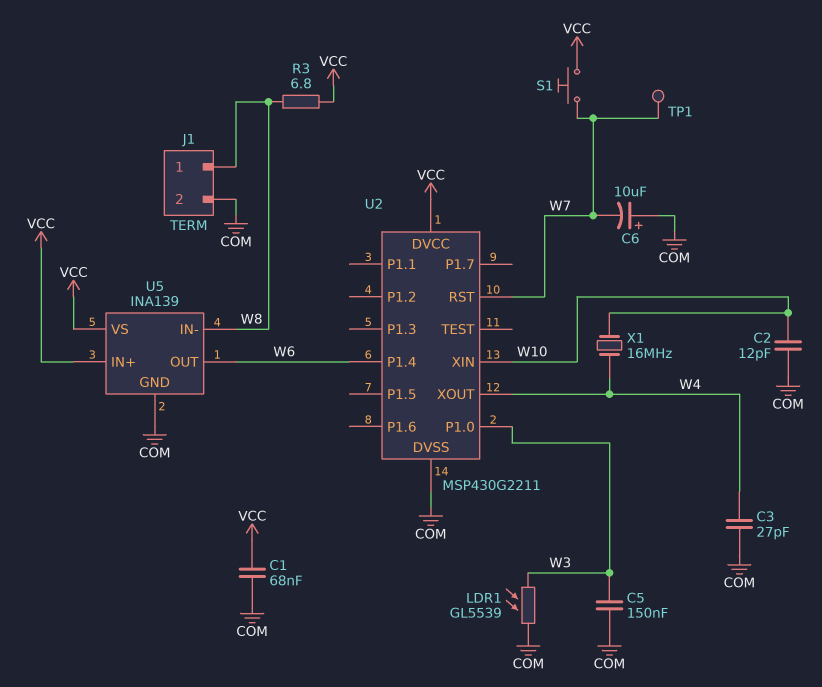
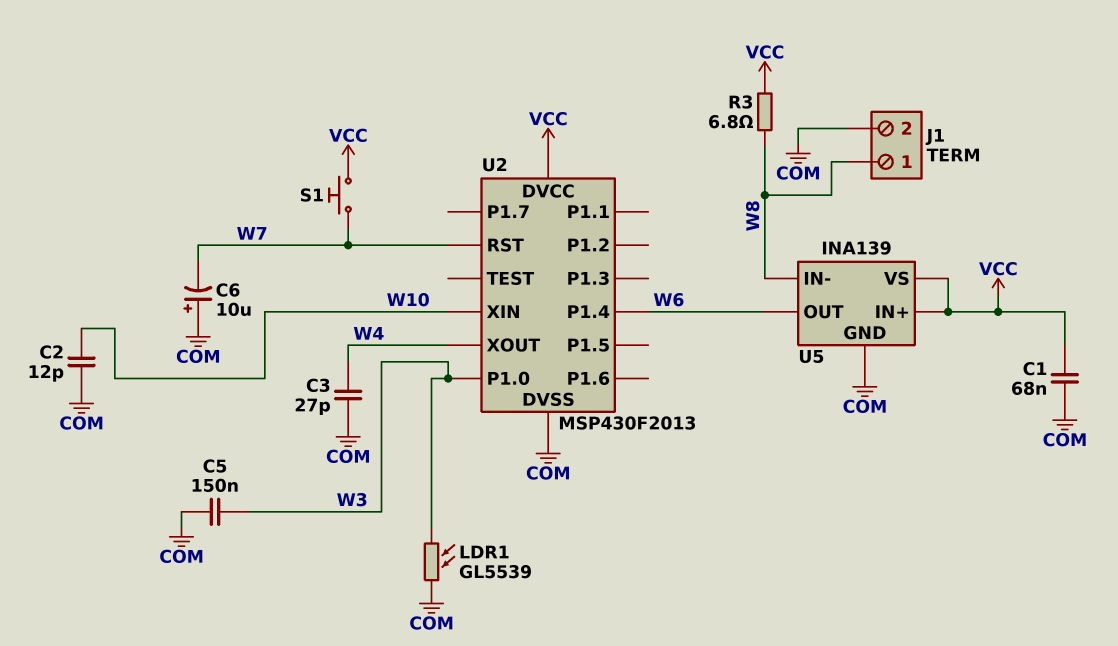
TP1: test point (W7) -> none
U2: MSP430G2211 -> MSP430F2013
X1: 16MHz (W4, W10) -> none

